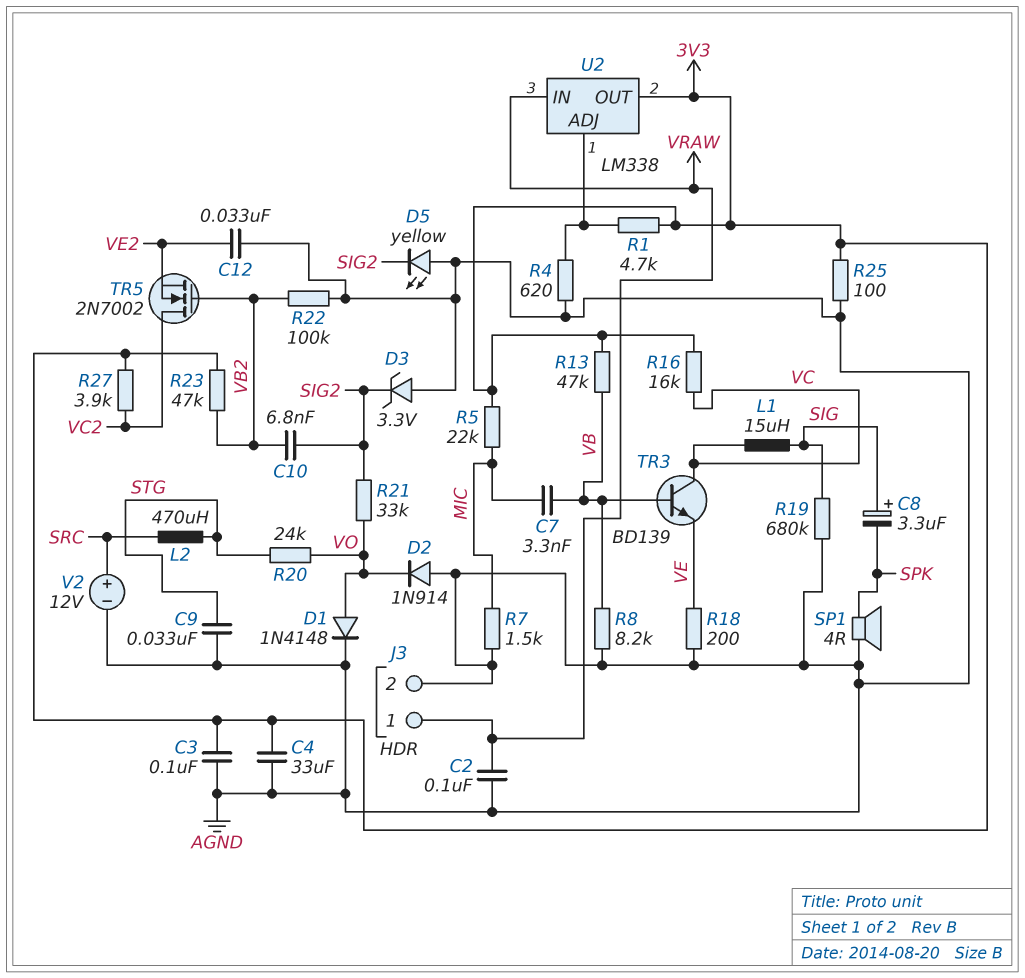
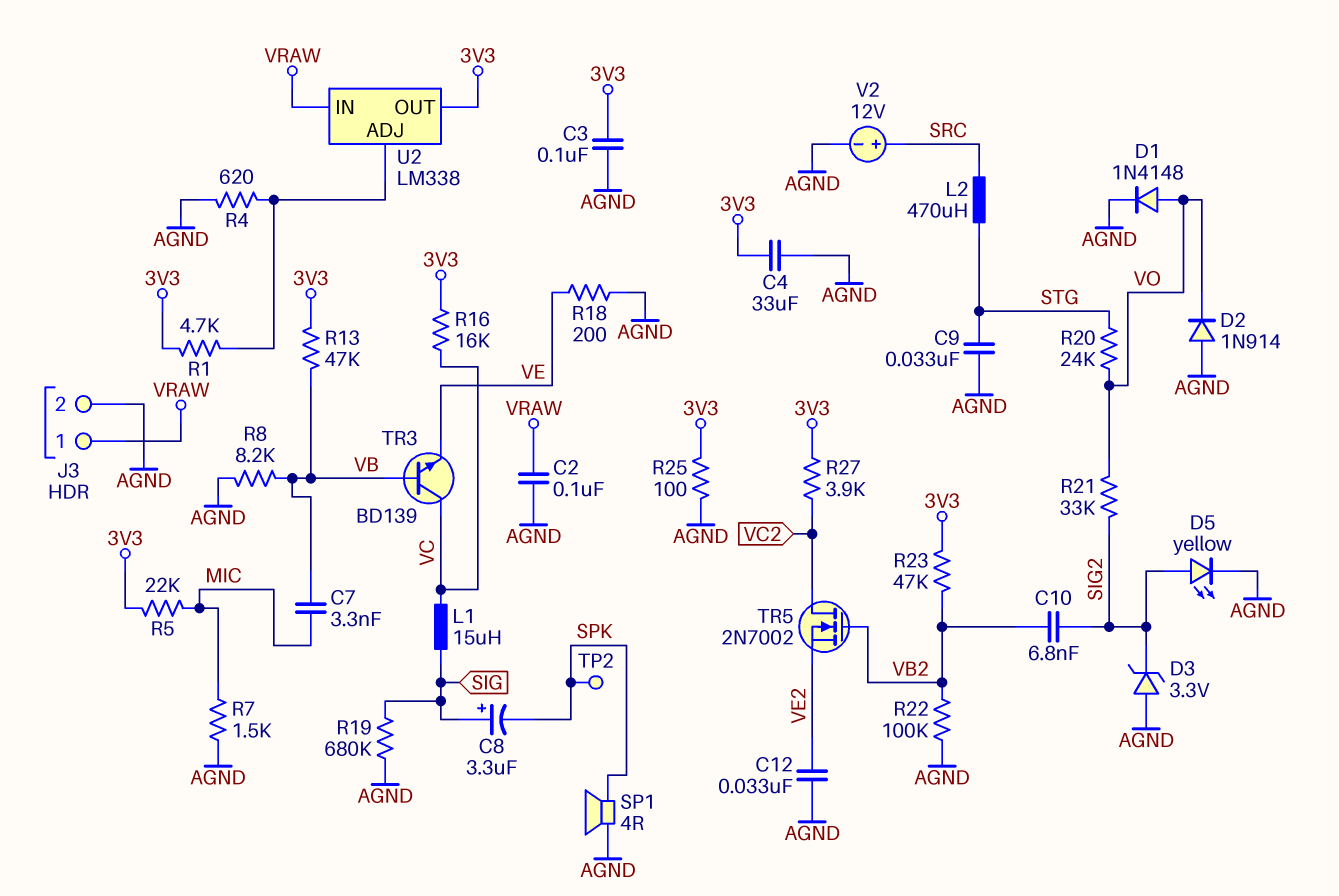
D5: LED yellow (A AGND, K SIG2) -> LED yellow (A SIG2, K AGND)
TP2: none -> test point (SPK)

